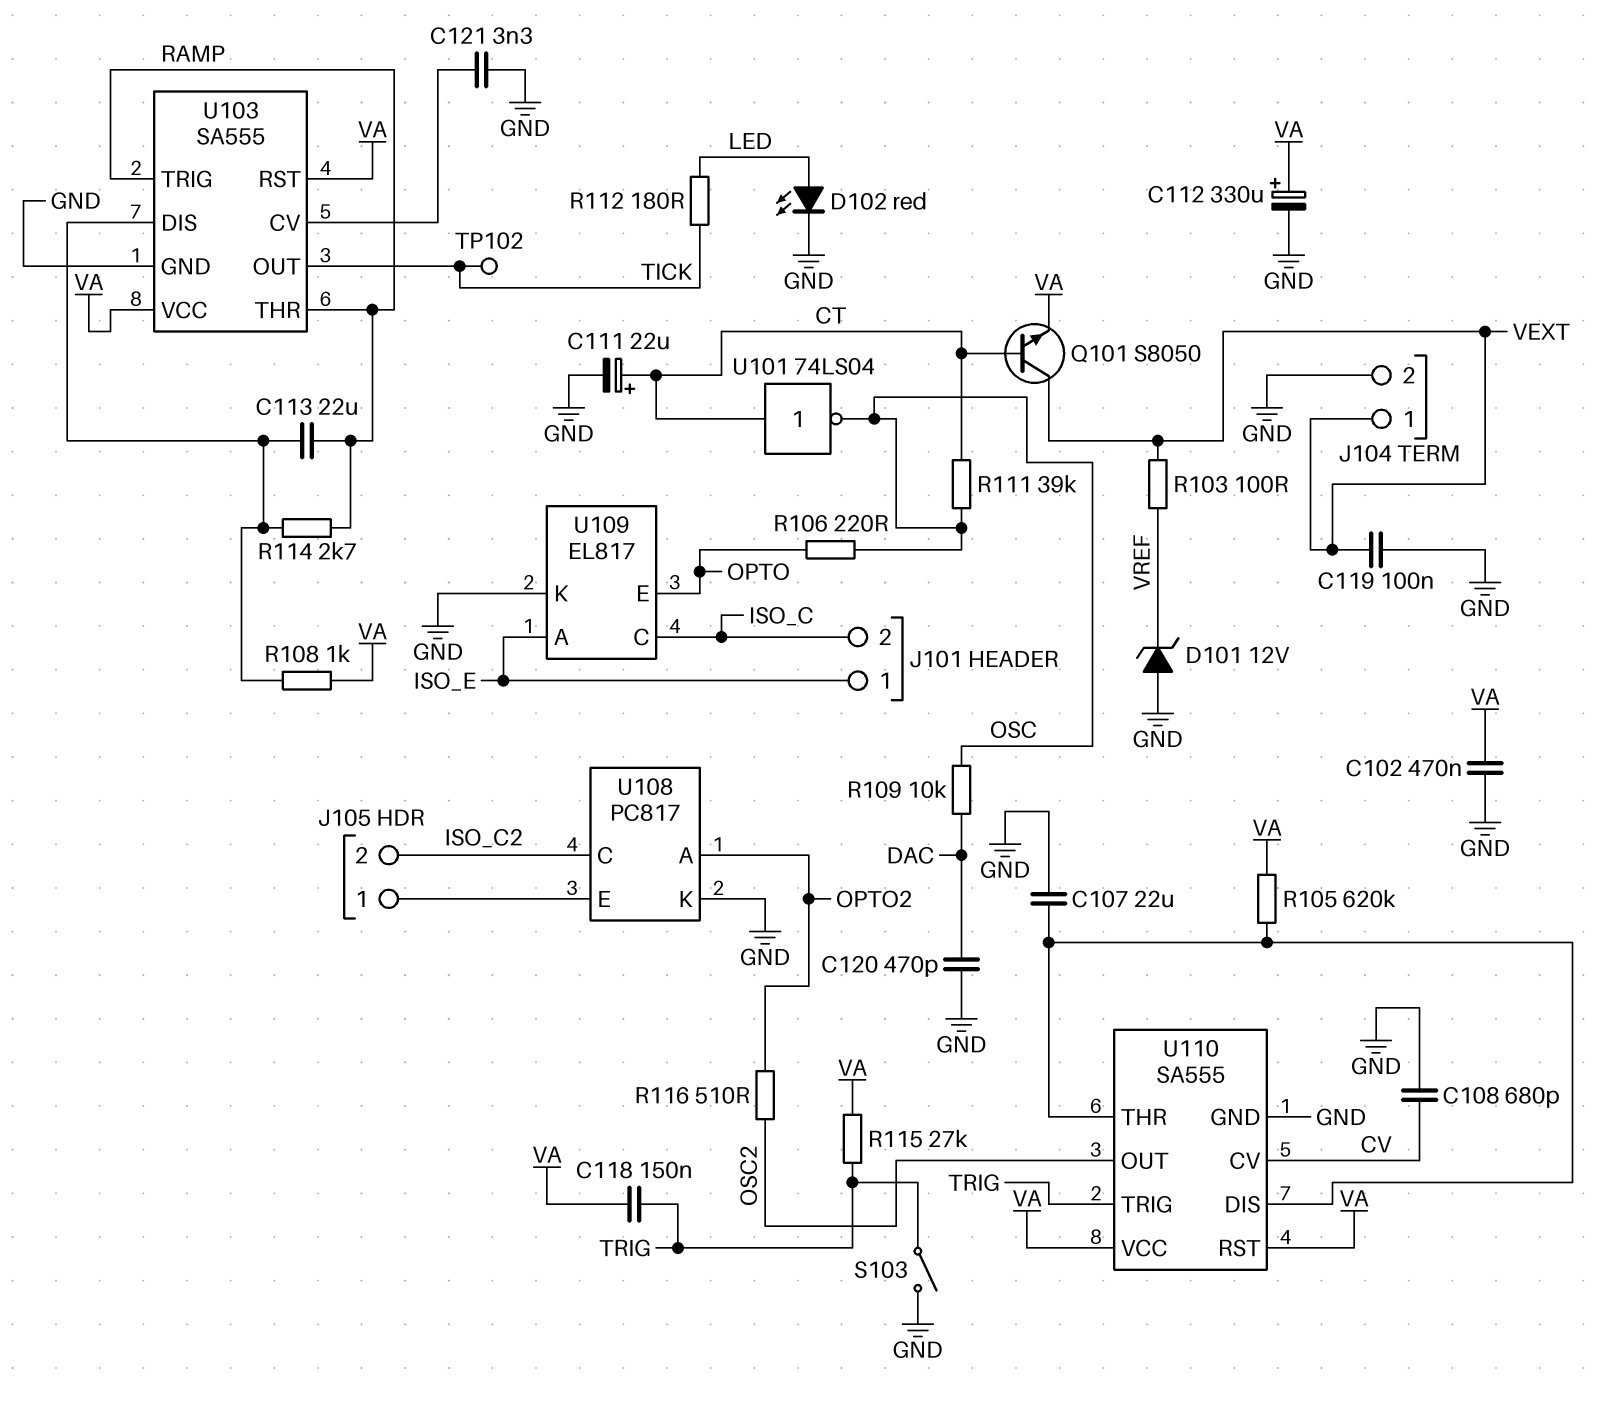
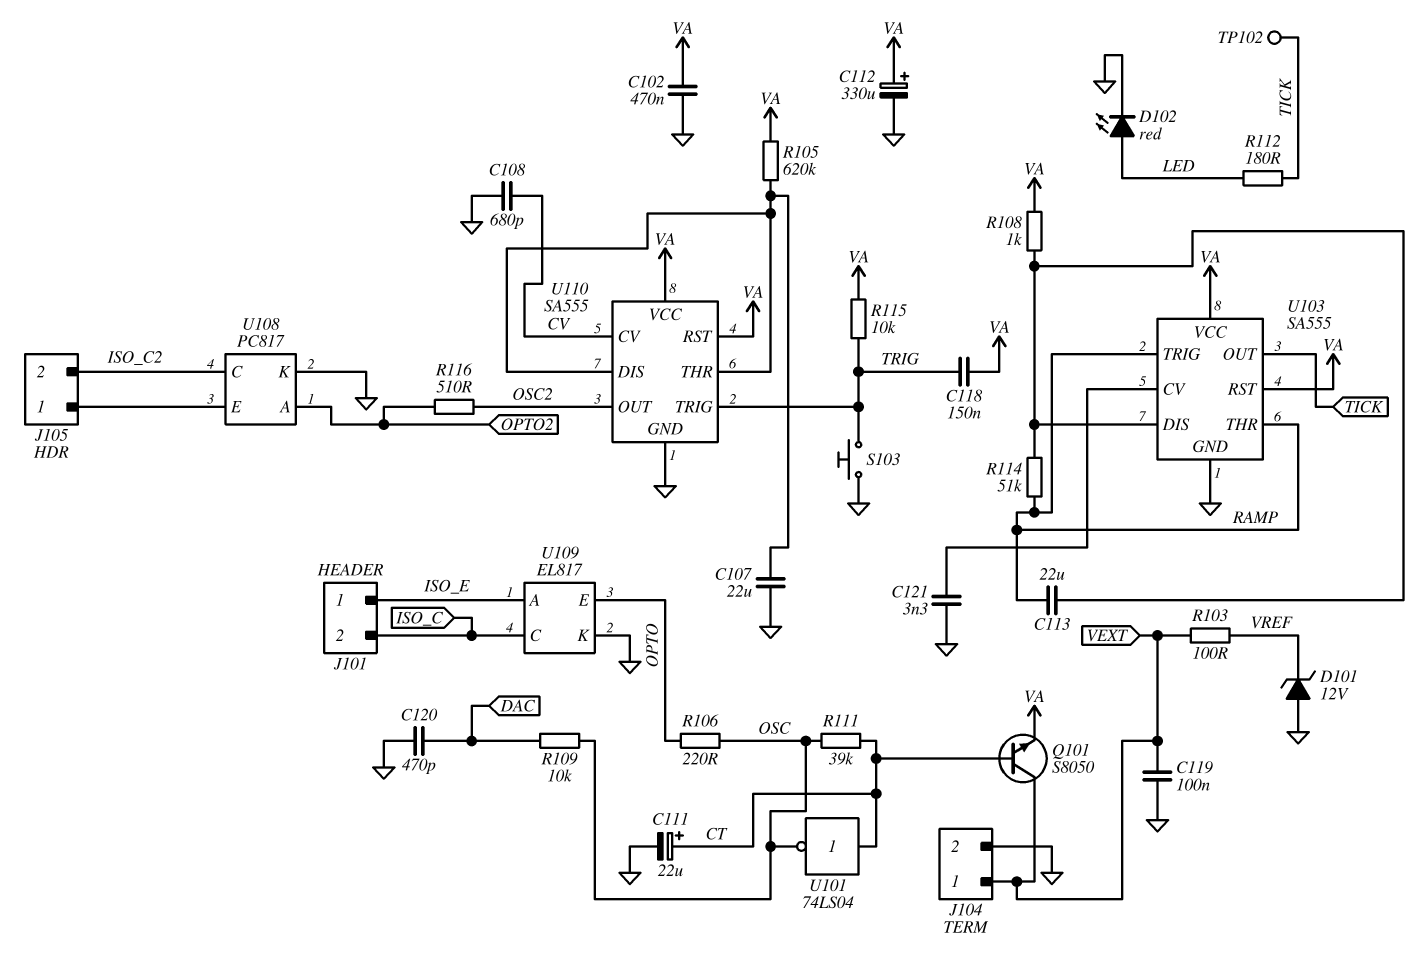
R114: 2.7k (RAMP, U103/DIS) -> 51k (RAMP, U103/DIS)
R115: 27k (TRIG, VA) -> 10k (TRIG, VA)
S103: switch (GND, TRIG) -> button (GND, TRIG)

